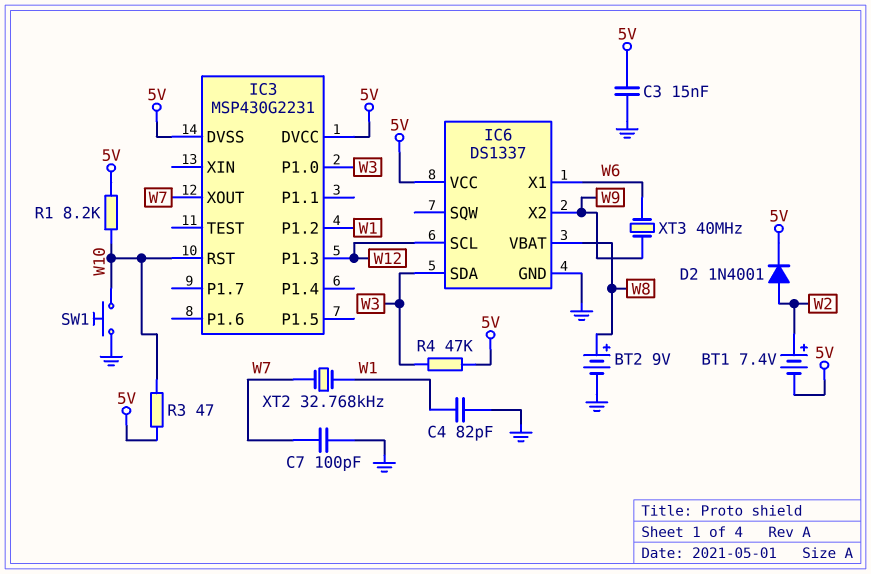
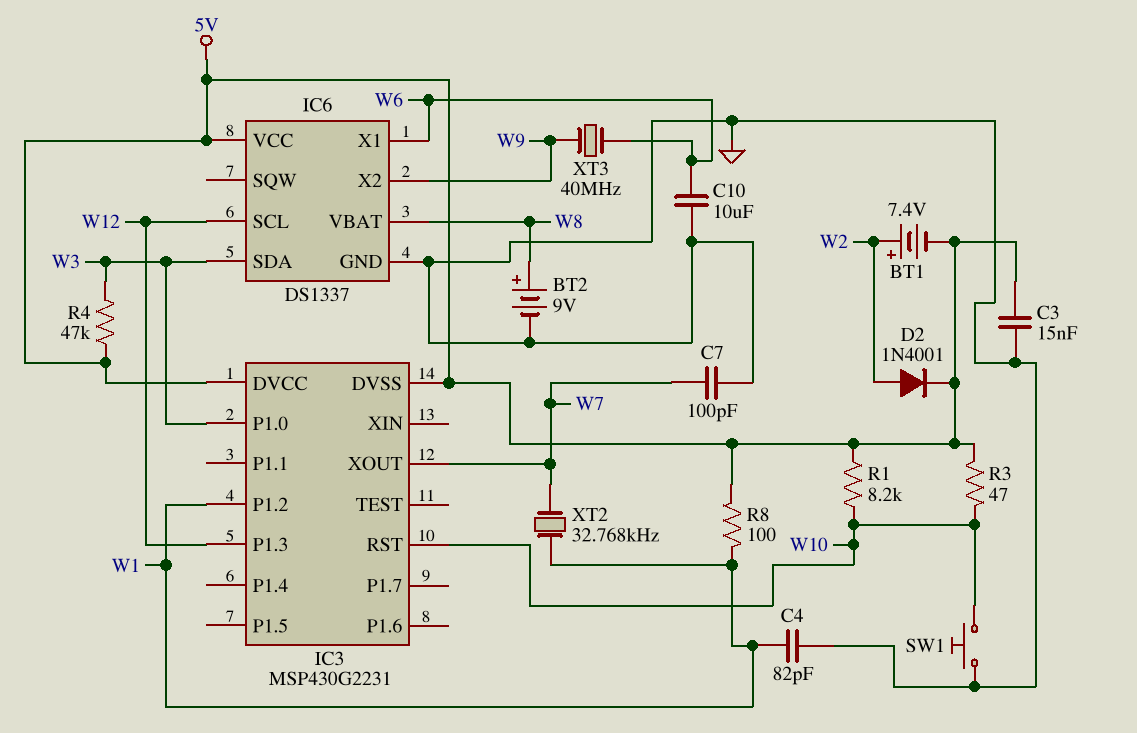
C10: none -> 10uF (GND, W6)
R8: none -> 100 (5V, W1)

